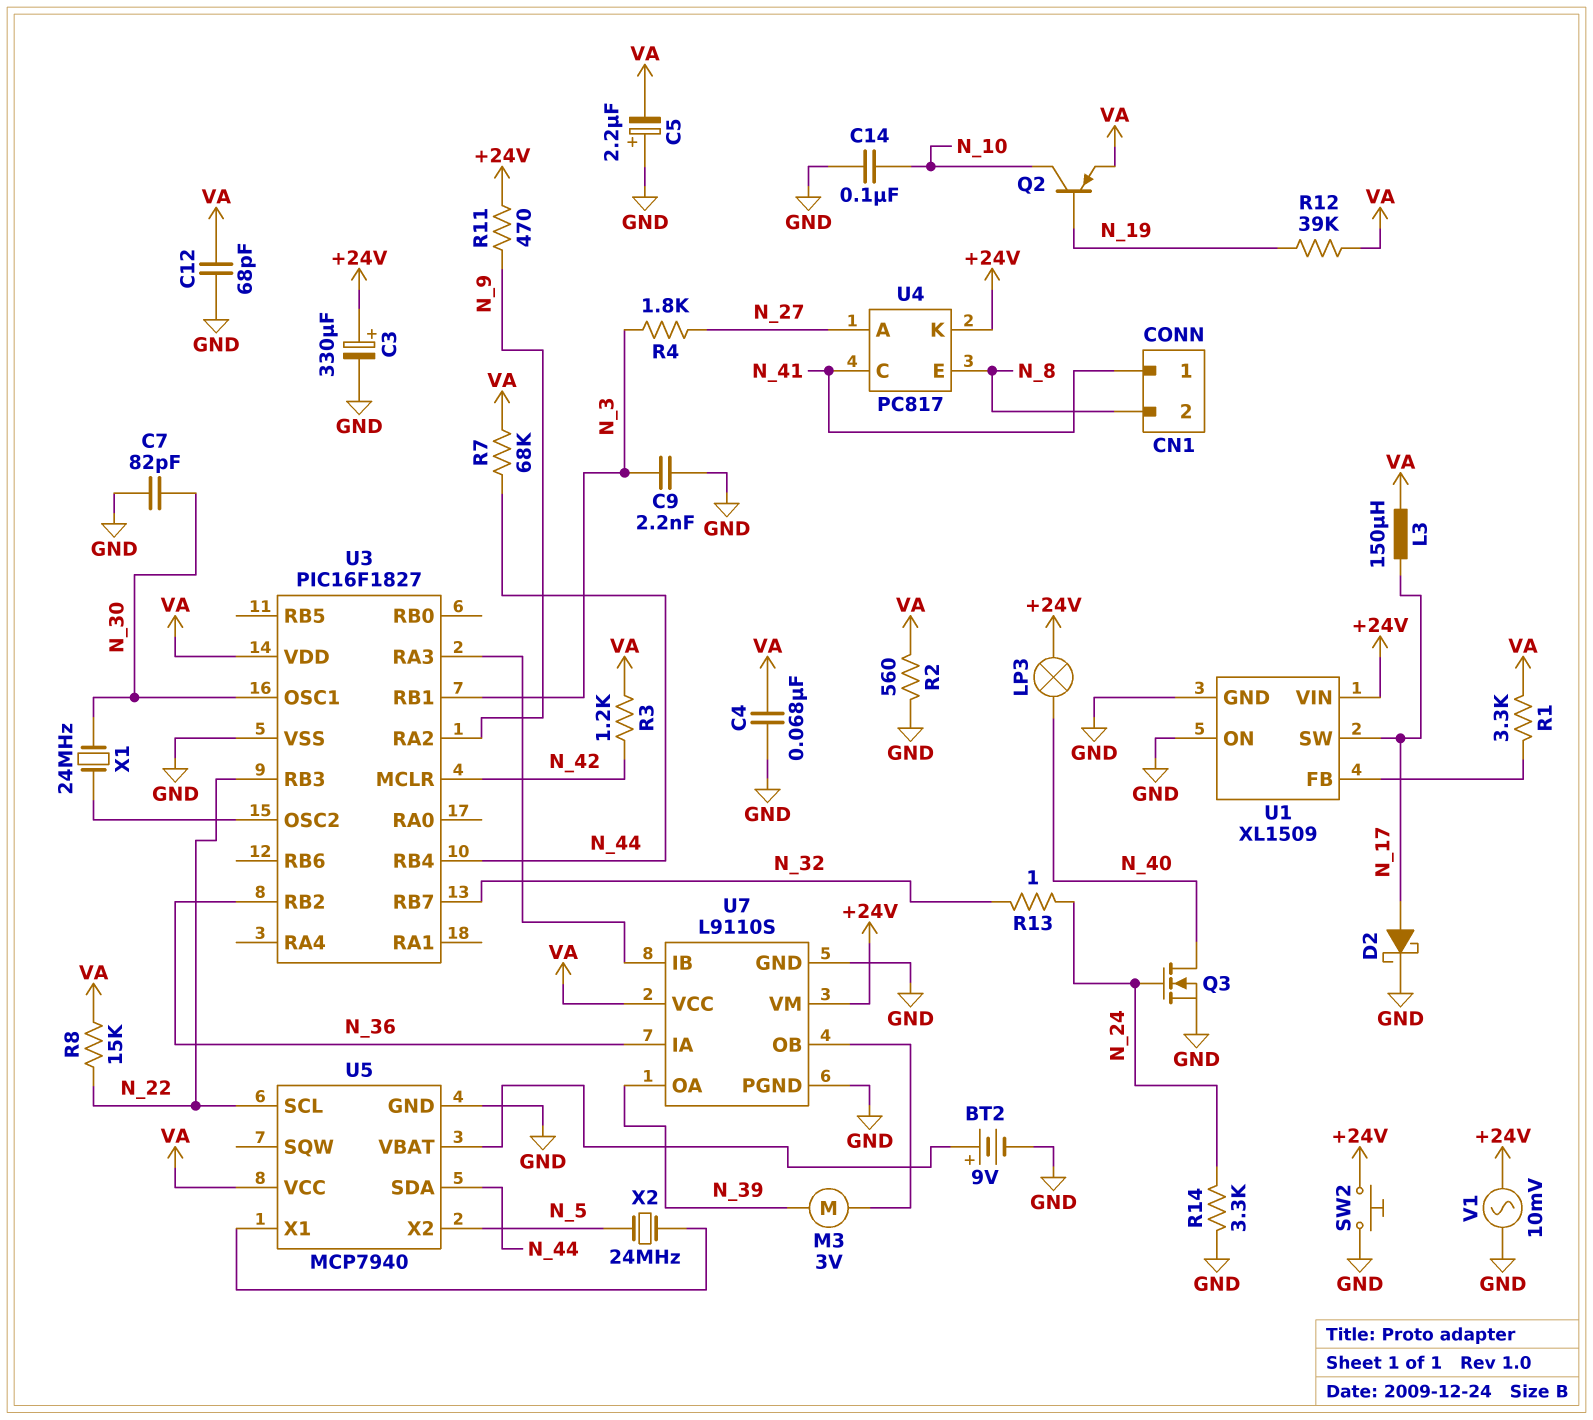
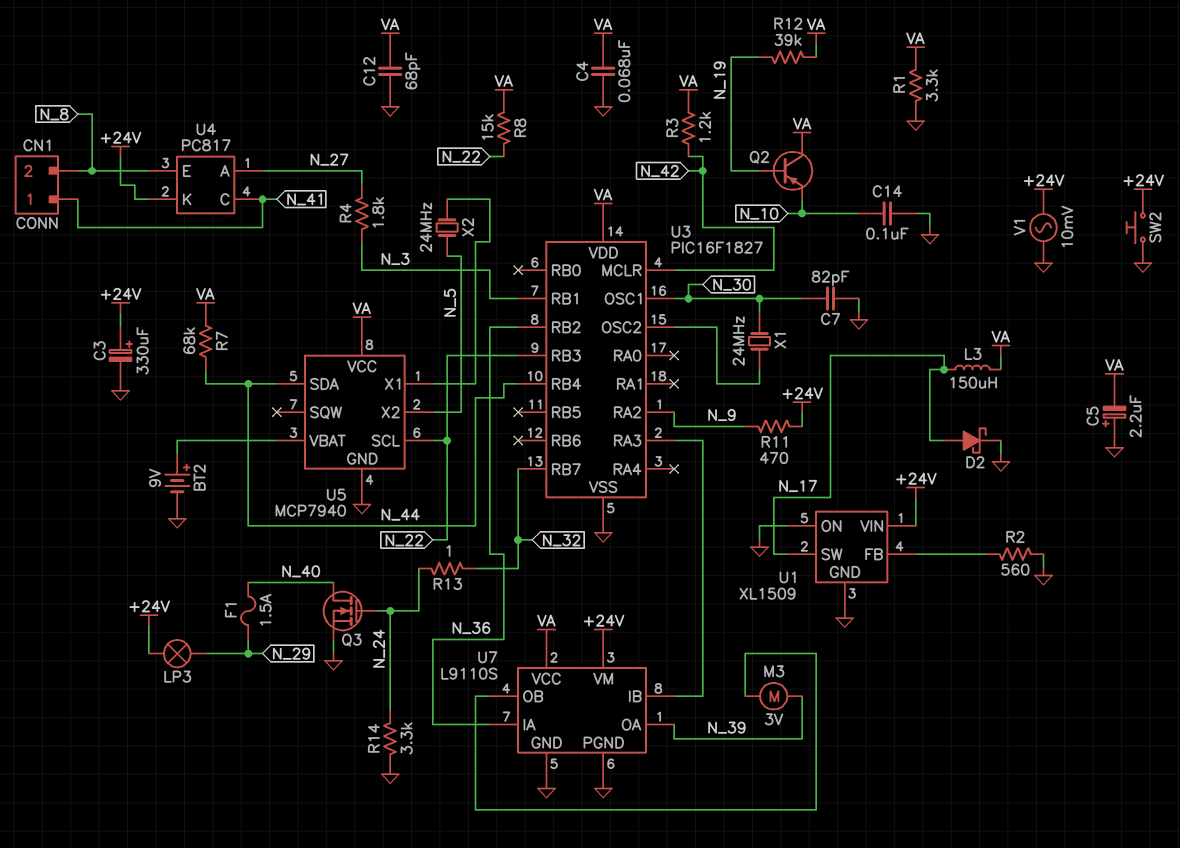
C9: 2.2nF (GND, N_3) -> none
F1: none -> 1.5A (N_29, N_40)
LP3: lamp (+24V, N_40) -> lamp (+24V, N_29)
Q2: PNP (B N_19, C N_10, E VA) -> PNP (B N_19, C VA, E N_10)
R1: 3.3k (U1/FB, VA) -> 3.3k (GND, VA)
R2: 560 (GND, VA) -> 560 (GND, U1/FB)

